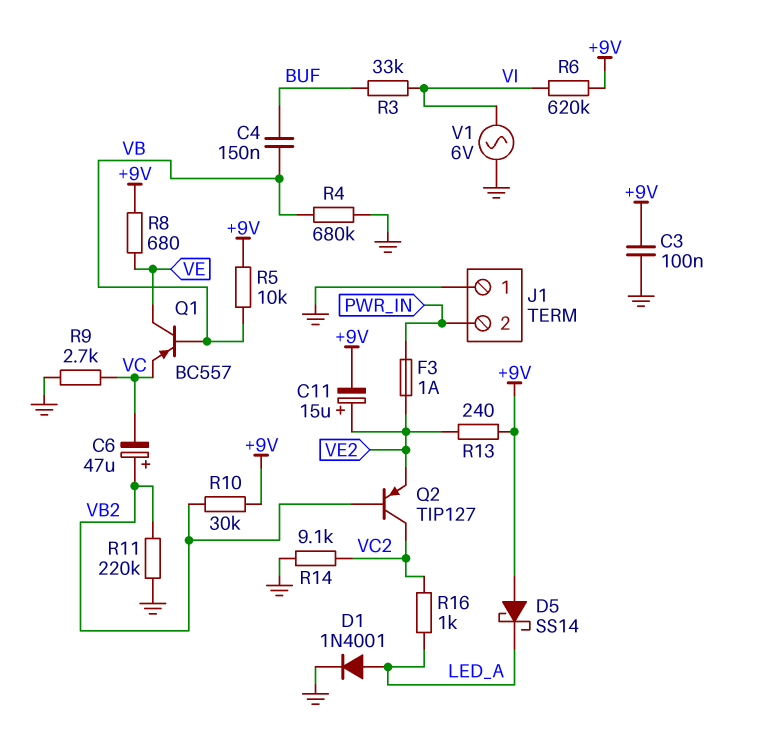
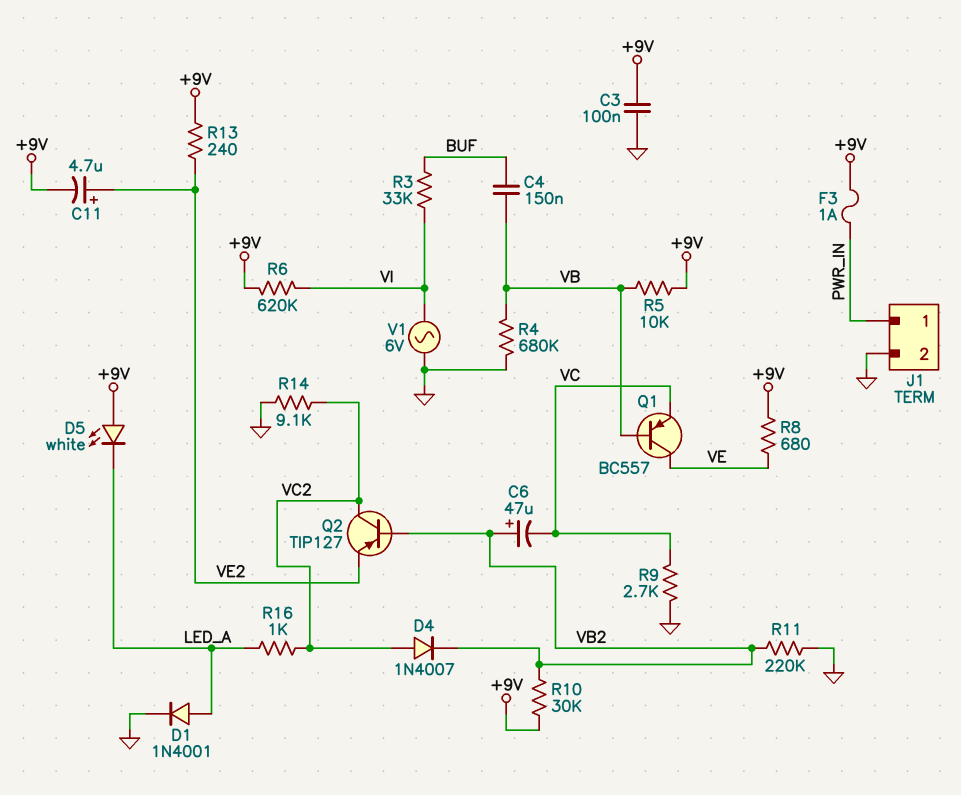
C11: 15uF (plus VE2, minus +9V) -> 4.7uF (plus VE2, minus +9V)
D4: none -> diode 1N4007 (A VC2, K VB2)
D5: schottky SS14 (A +9V, K LED_A) -> LED white (A +9V, K LED_A)
F3: 1A (PWR_IN, VE2) -> 1A (+9V, PWR_IN)
J1 pin 1: GND -> PWR_IN
J1 pin 2: PWR_IN -> GND

